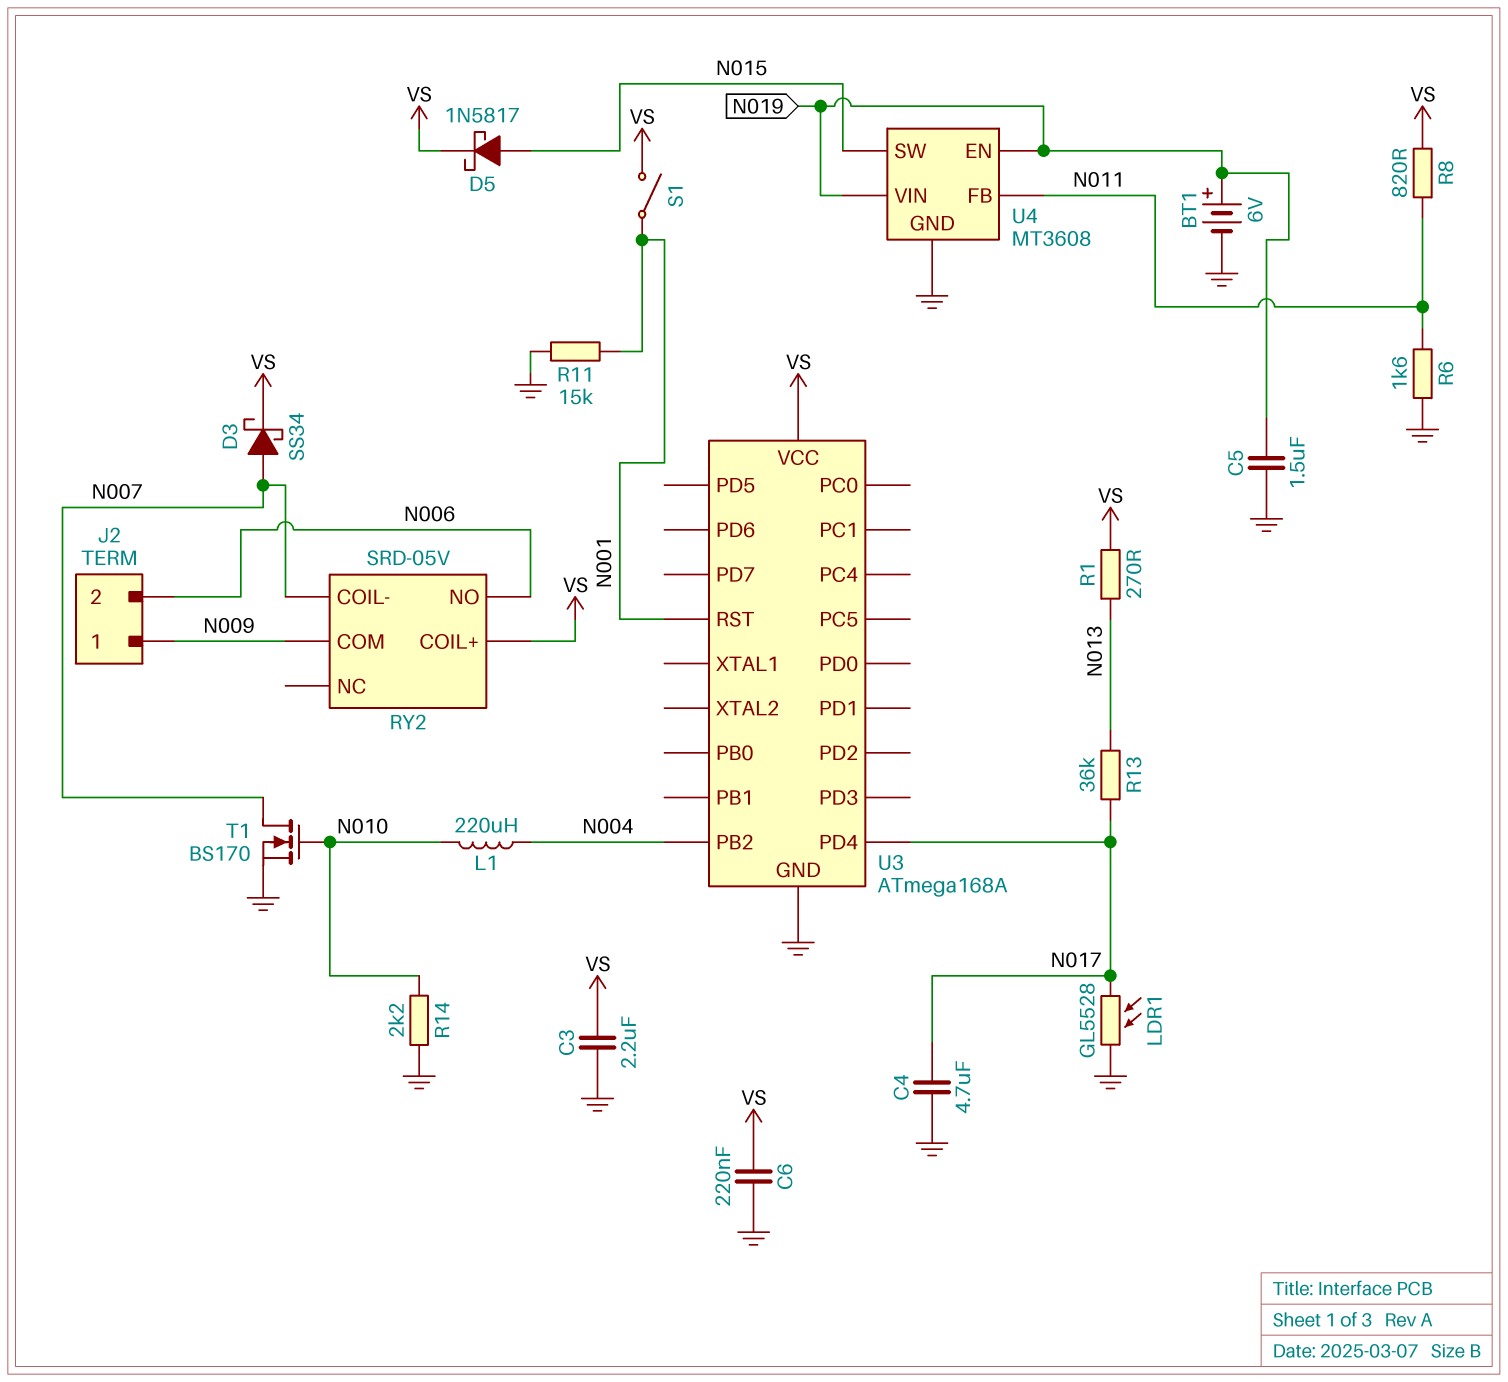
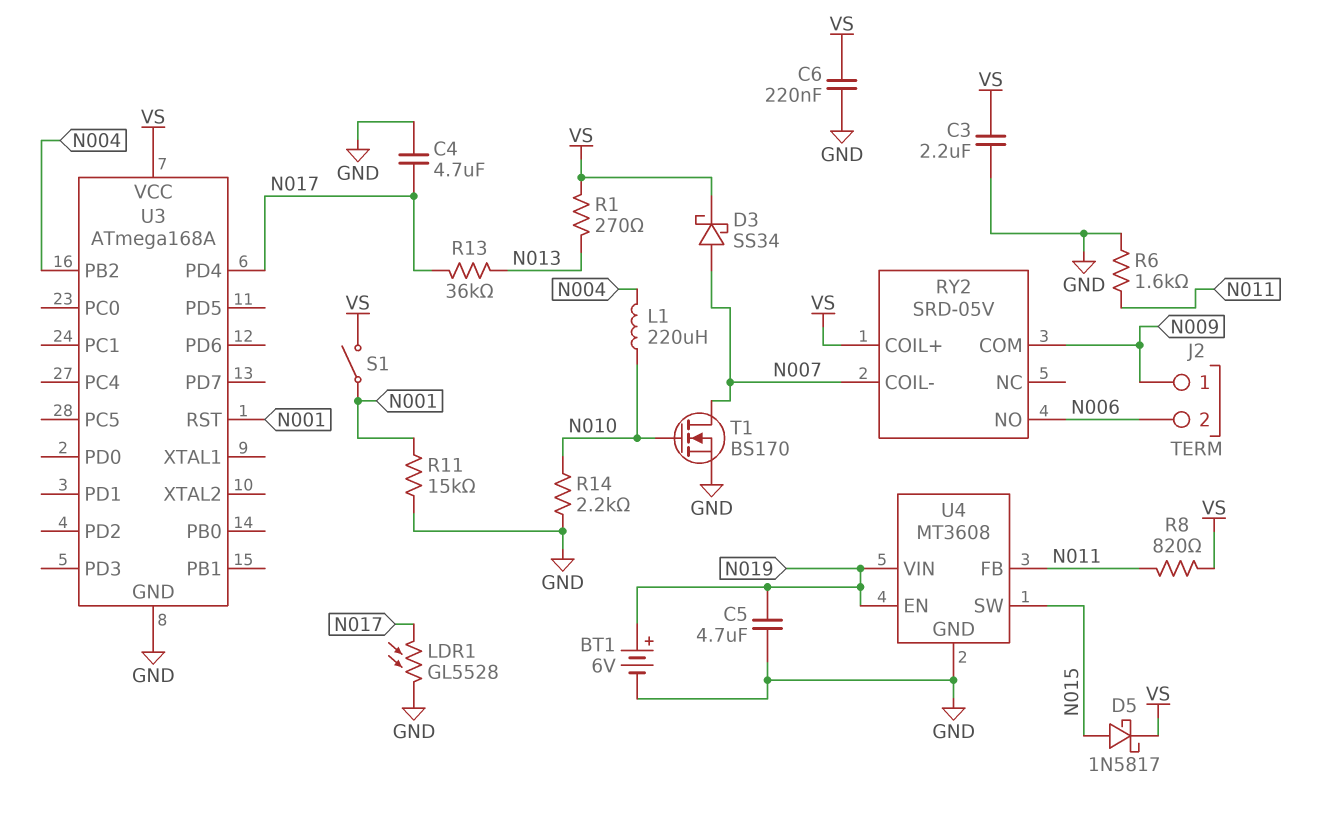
C5: 1.5uF (GND, N019) -> 4.7uF (GND, N019)

